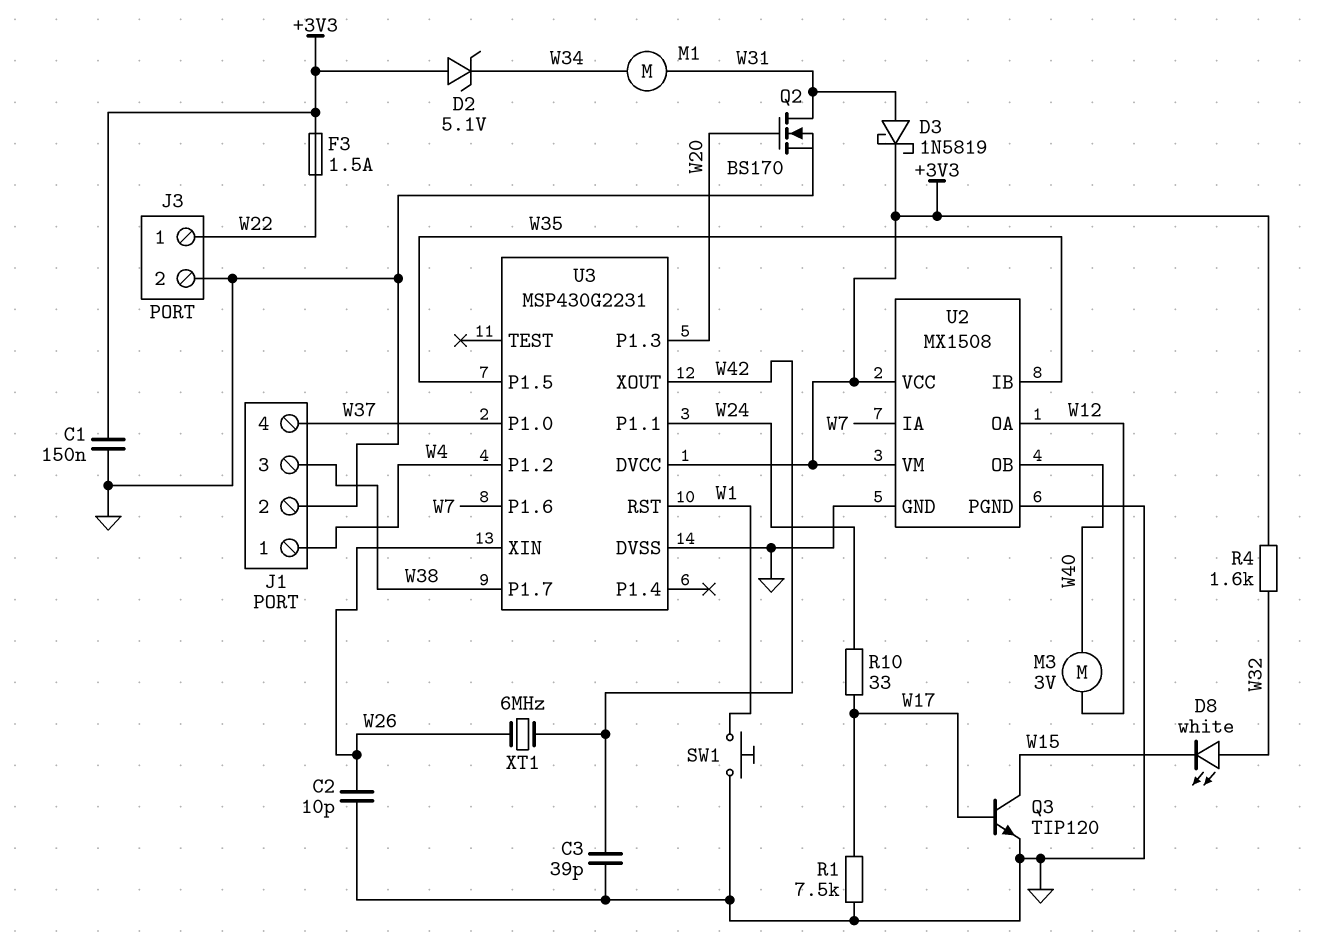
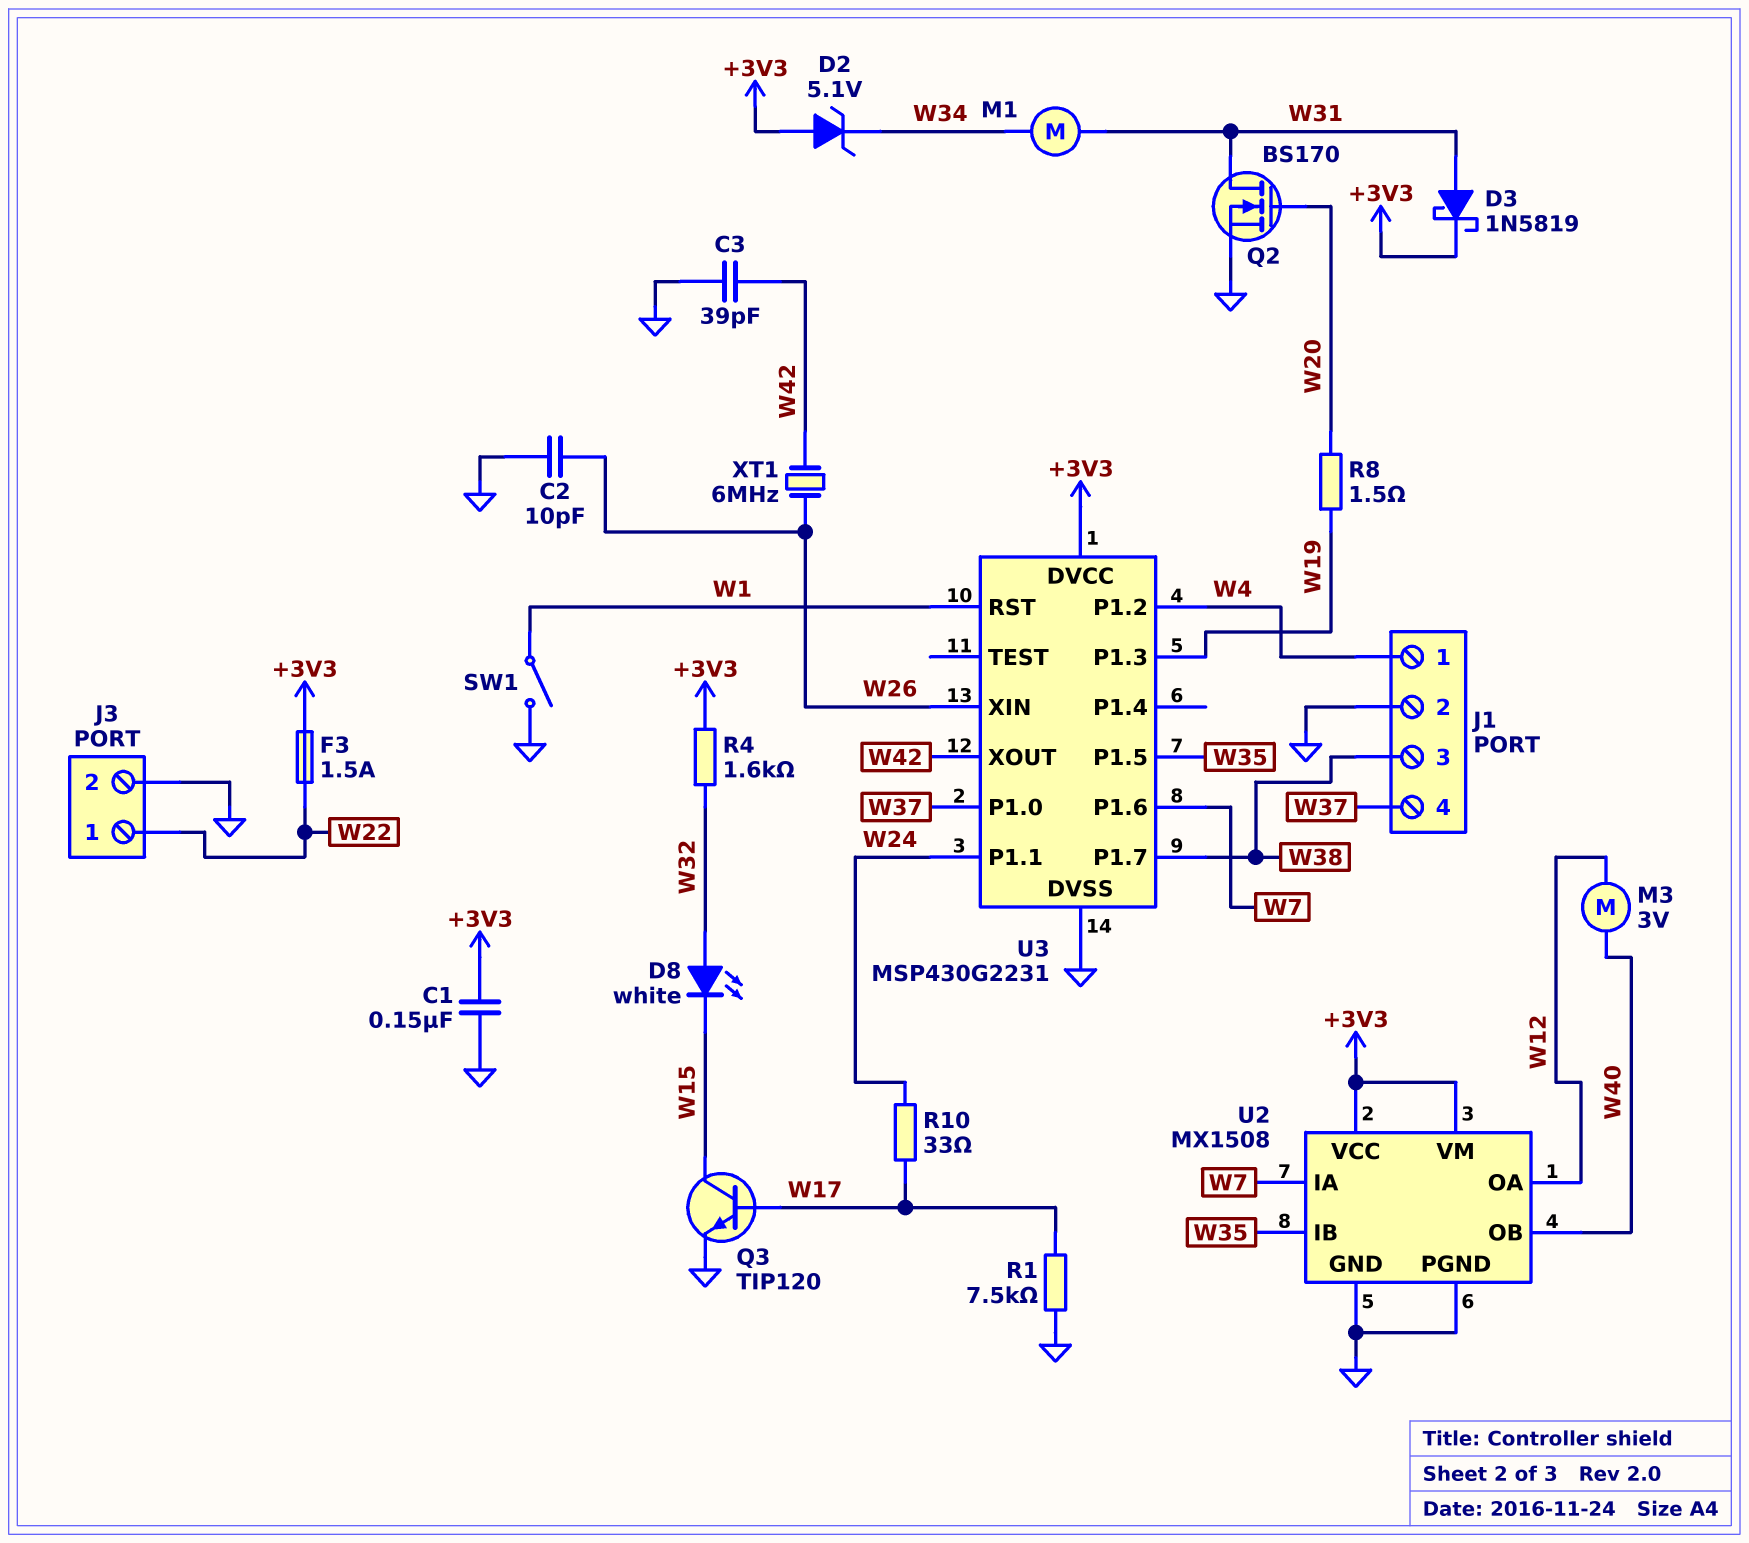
R8: none -> 1.5 (W19, W20)
SW1: button (GND, W1) -> switch (GND, W1)
U3 pin P1.3: W20 -> W19

